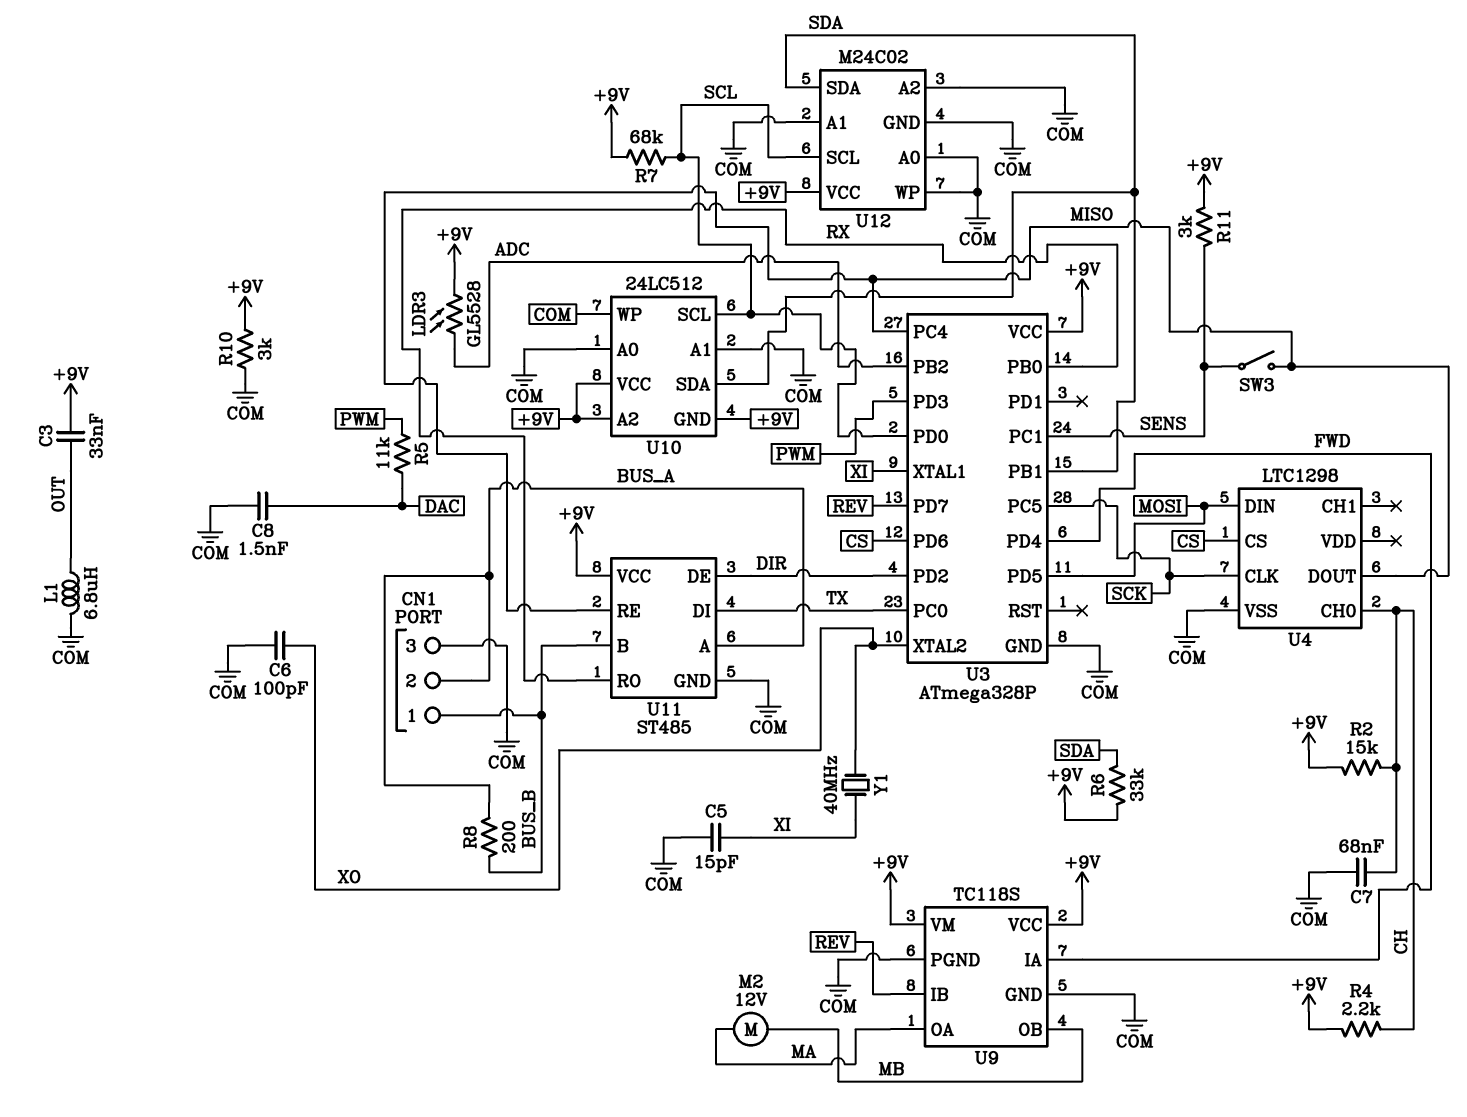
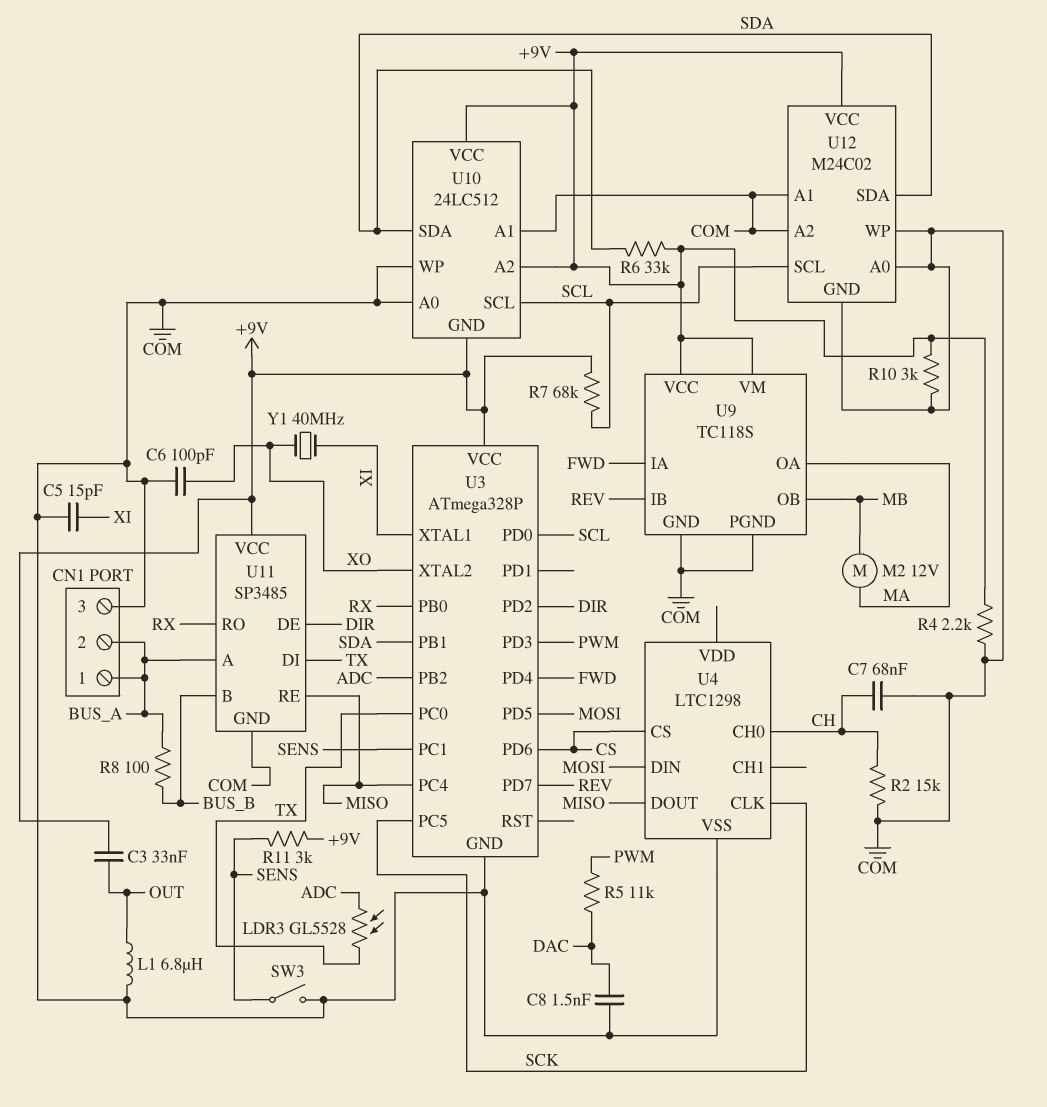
CN1 pin 1: BUS_B -> BUS_A
LDR3: GL5528 (+9V, ADC) -> GL5528 (ADC, TX)
R2: 15k (+9V, CH) -> 15k (CH, COM)
R4: 2.2k (+9V, CH) -> 2.2k (+9V, COM)
R8: 200 (BUS_A, BUS_B) -> 100 (BUS_A, BUS_B)
SW3: switch (MISO, SENS) -> switch (COM, SENS)
U11: ST485 -> SP3485

